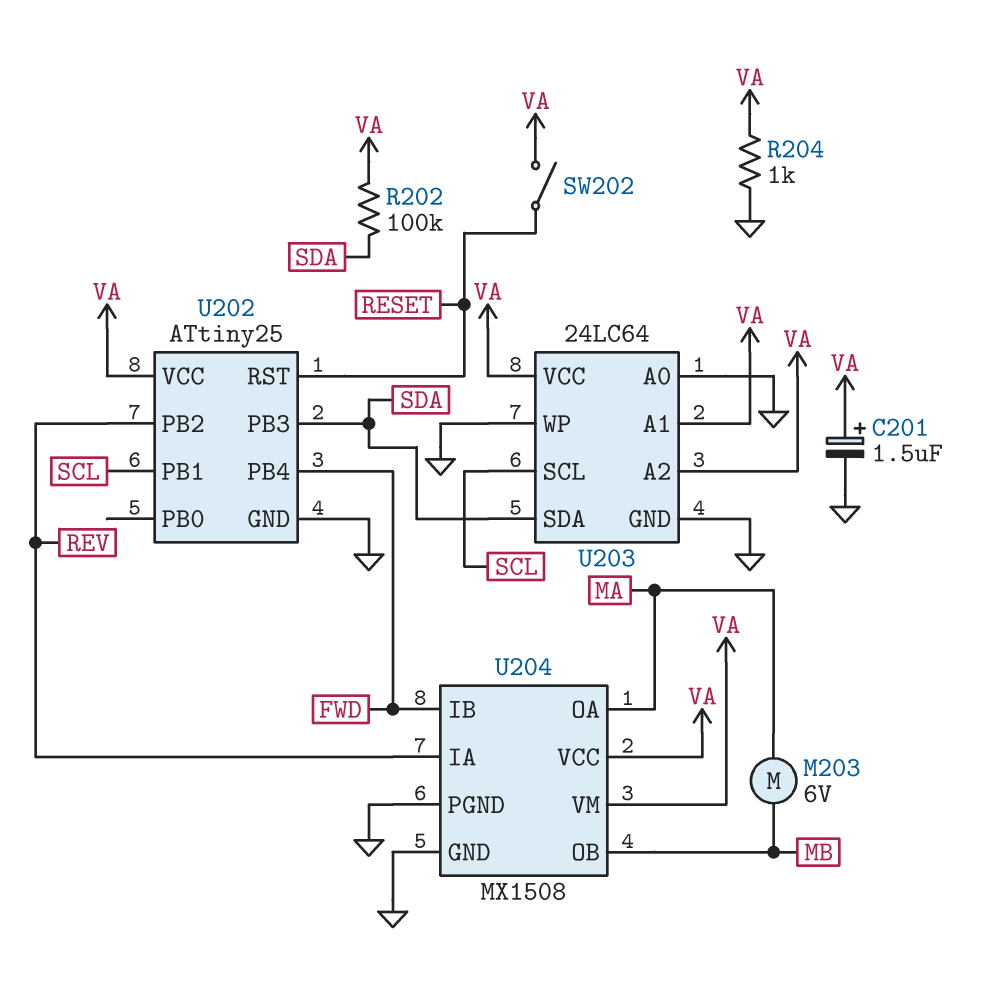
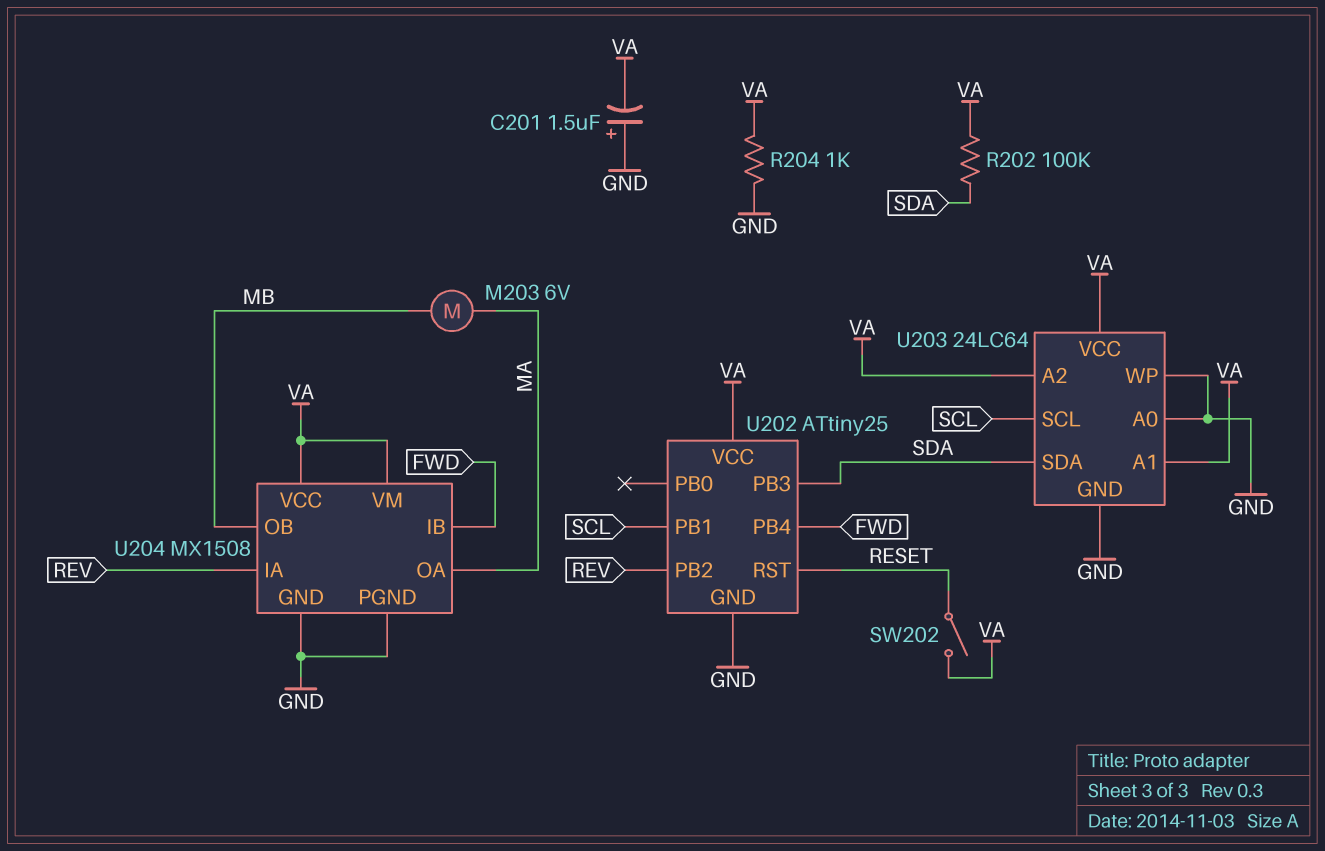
C201: 1.5uF (plus VA, minus GND) -> 1.5uF (plus GND, minus VA)

